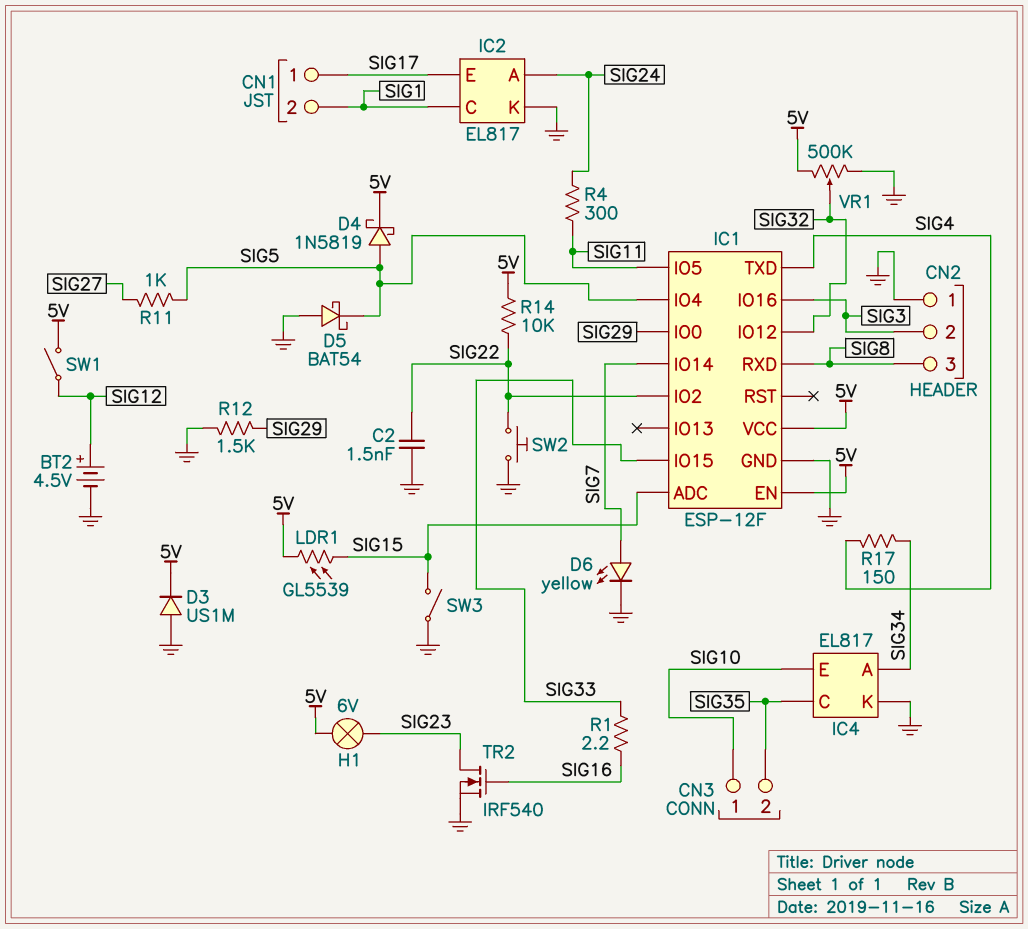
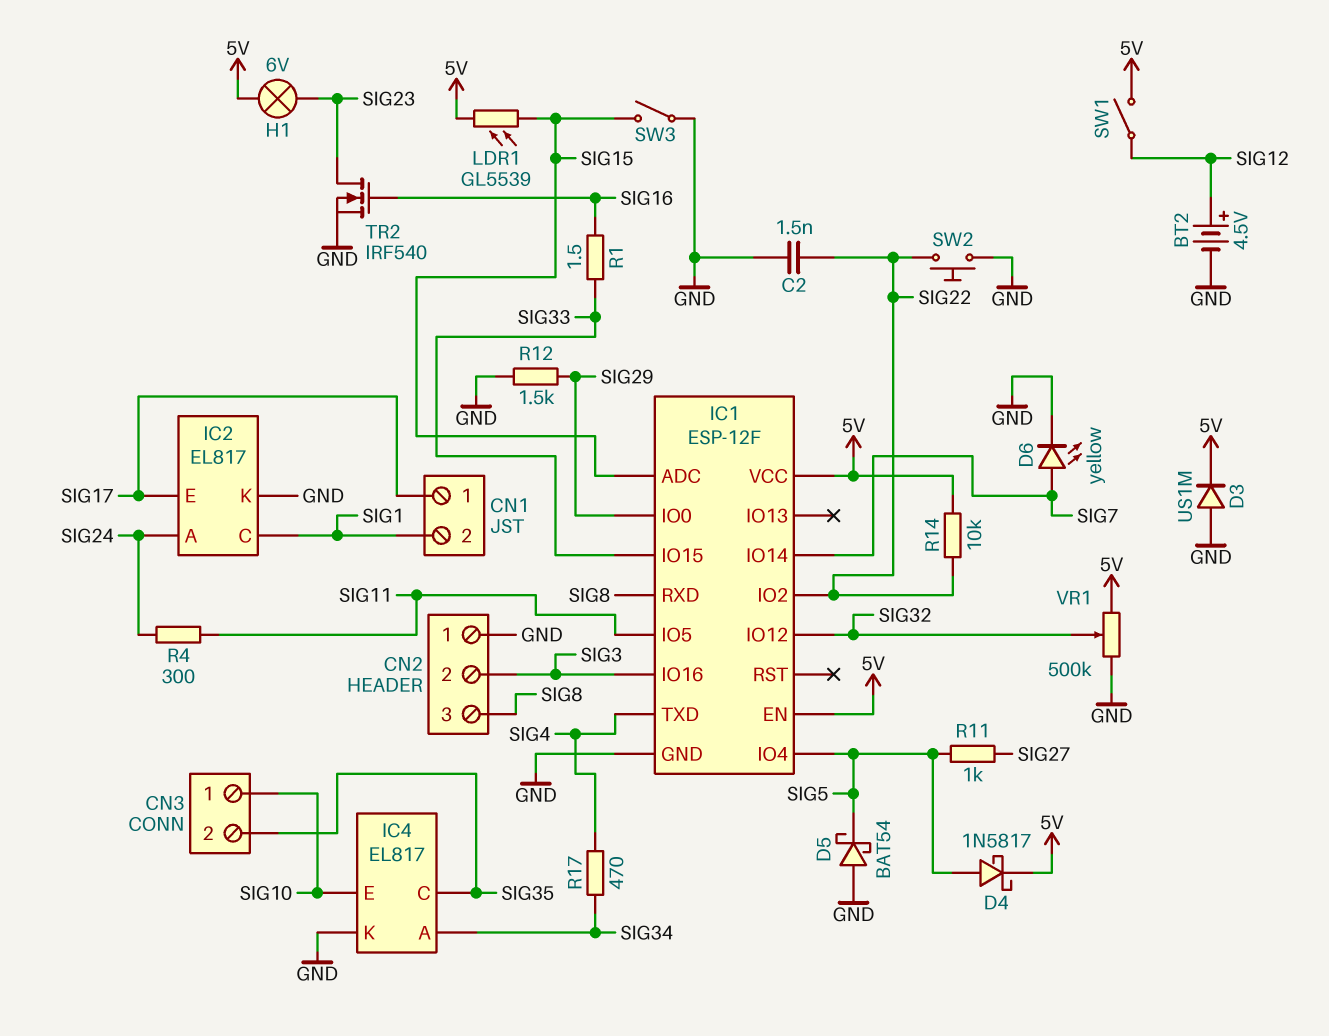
D4: schottky 1N5819 (A SIG5, K 5V) -> schottky 1N5817 (A SIG5, K 5V)
R1: 2.2 (SIG16, SIG33) -> 1.5 (SIG16, SIG33)
R17: 150 (SIG4, SIG34) -> 470 (SIG4, SIG34)

